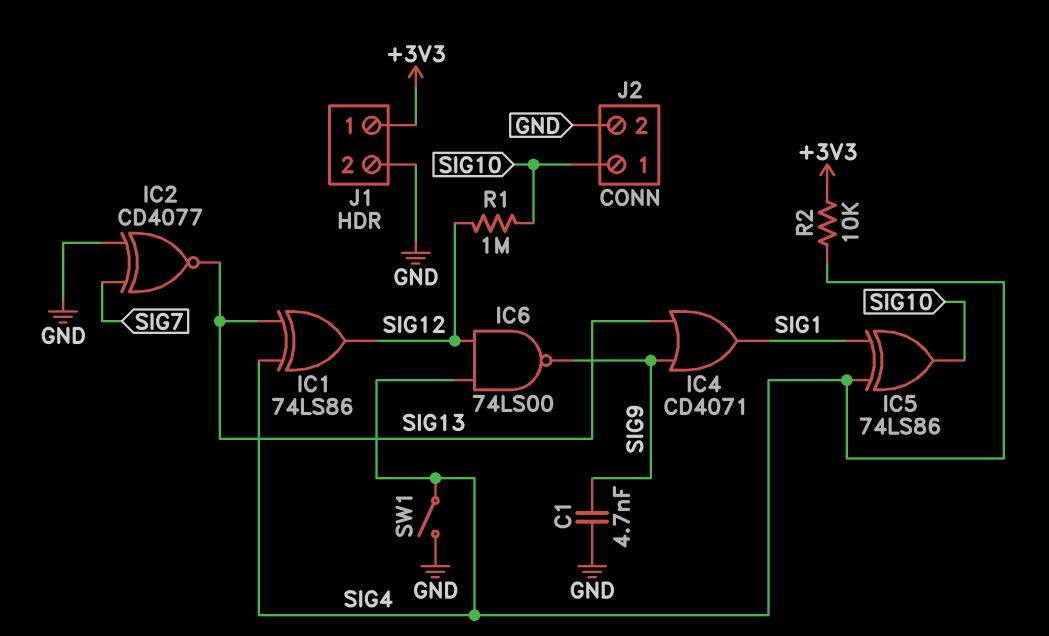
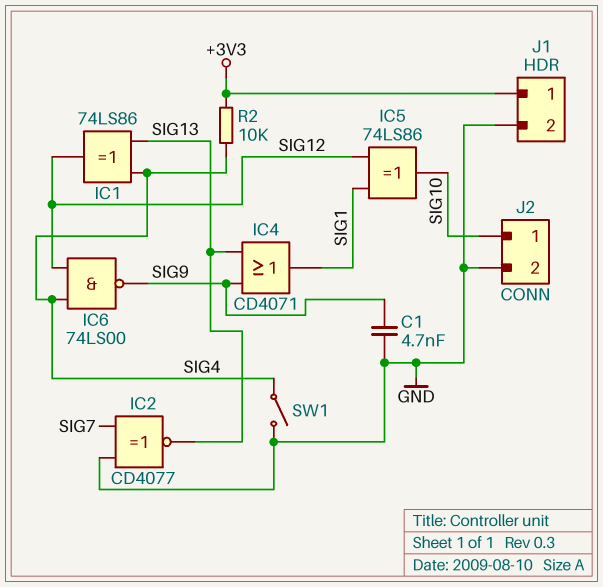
IC5: XOR 74LS86 (in SIG1, in SIG4, out SIG10) -> XOR 74LS86 (in SIG1, in SIG12, out SIG10)
R1: 1M (SIG10, SIG12) -> none

